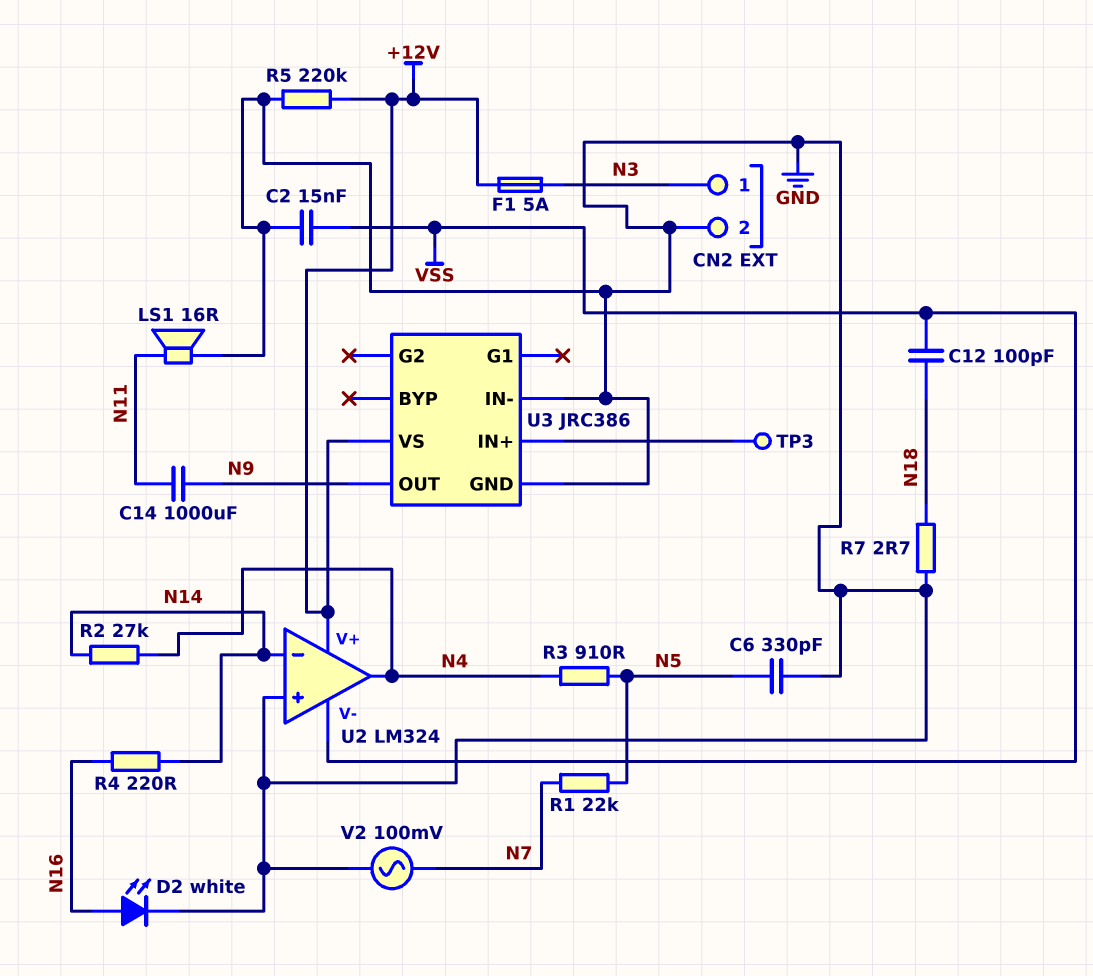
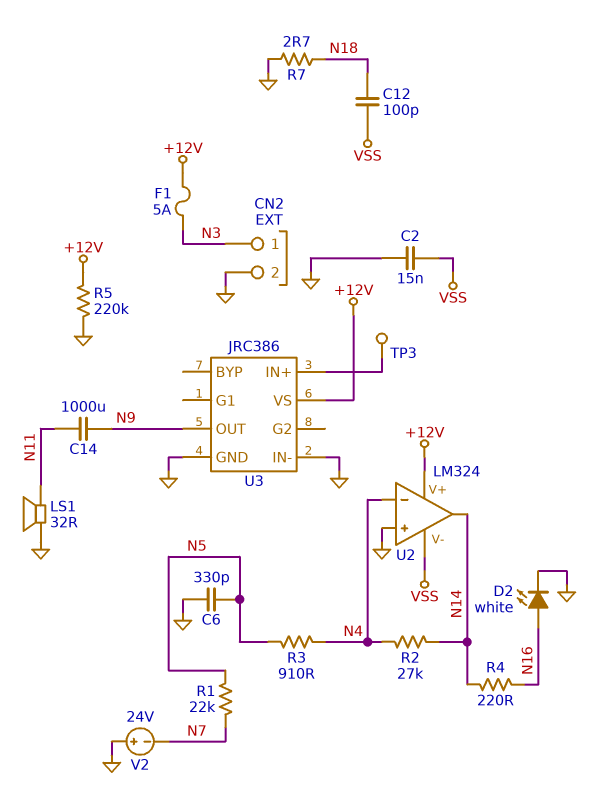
LS1: speaker 16R (GND, N11) -> speaker 32R (GND, N11)
U2 pin in-: N14 -> N4
U2 pin out: N4 -> N14
V2: AC 100mV (GND, N7) -> 24V (plus GND, minus N7)

